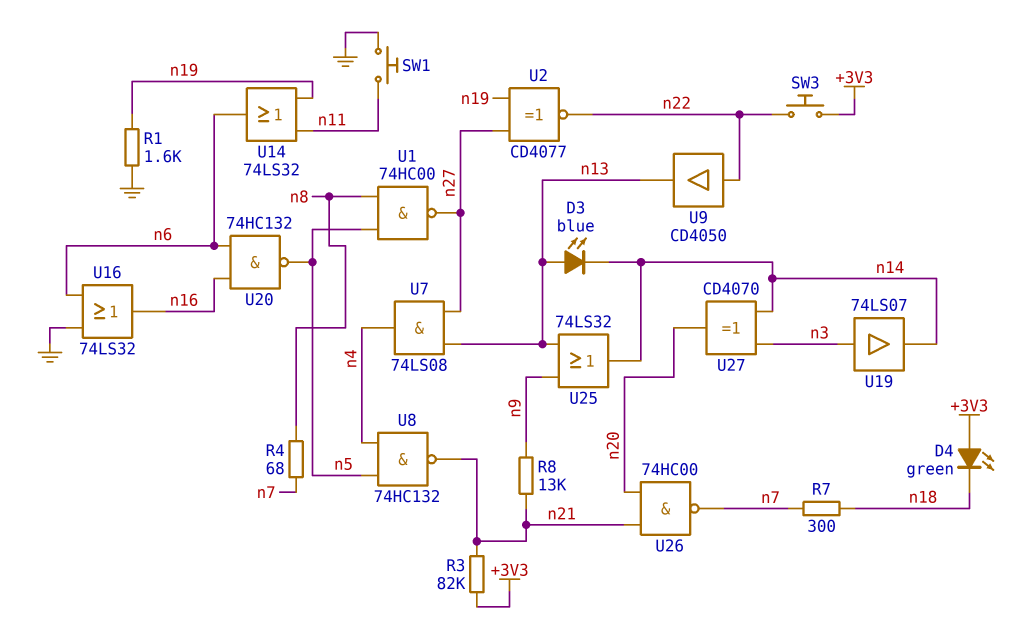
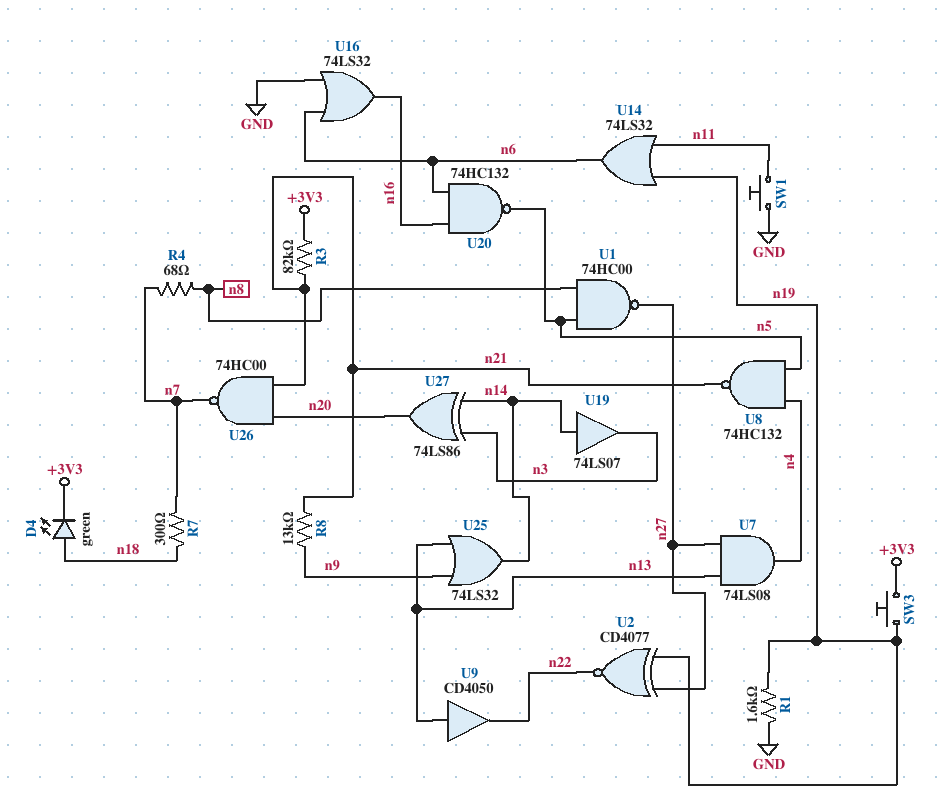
D3: LED blue (A n13, K n14) -> none
D4: LED green (A +3V3, K n18) -> LED green (A n18, K +3V3)
SW3: button (+3V3, n22) -> button (+3V3, n19)
U9: buffer CD4050 (in n22, out n13) -> buffer CD4050 (in n13, out n22)
U19: buffer 74LS07 (in n3, out n14) -> buffer 74LS07 (in n14, out n3)
U27: XOR CD4070 (in n3, in n14, out n20) -> XOR 74LS86 (in n3, in n14, out n20)

